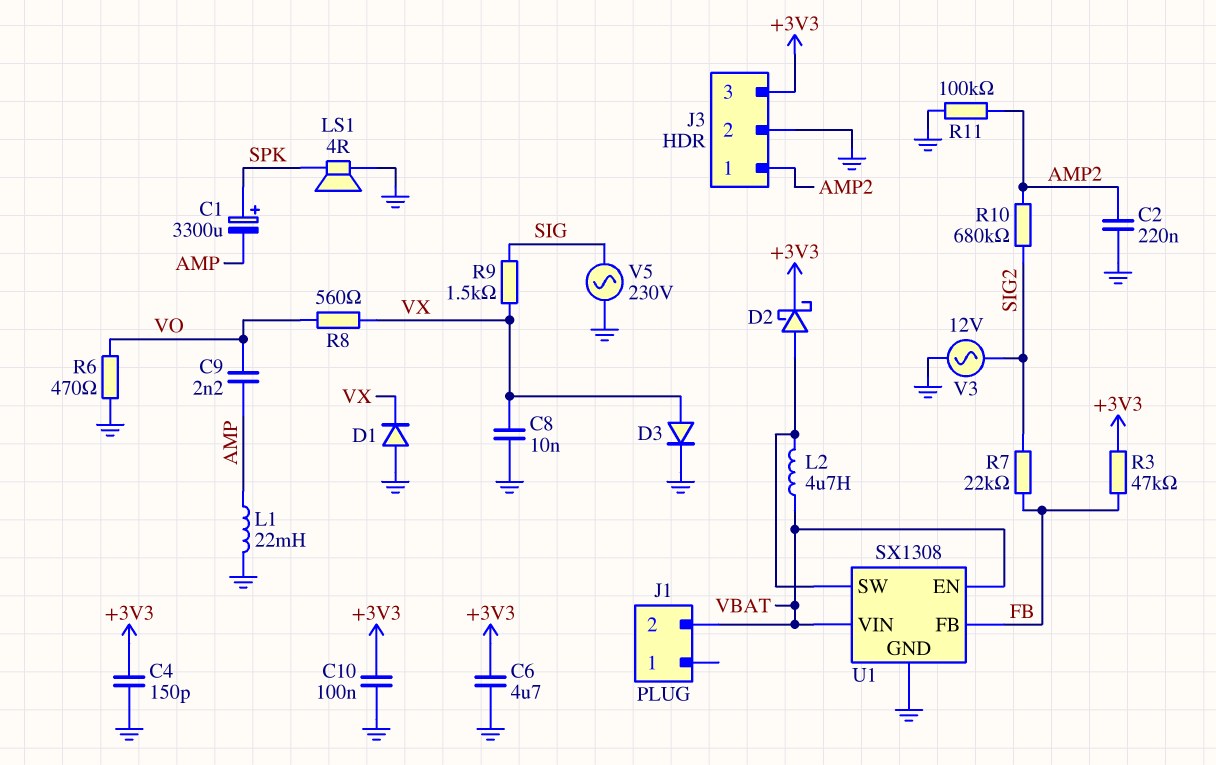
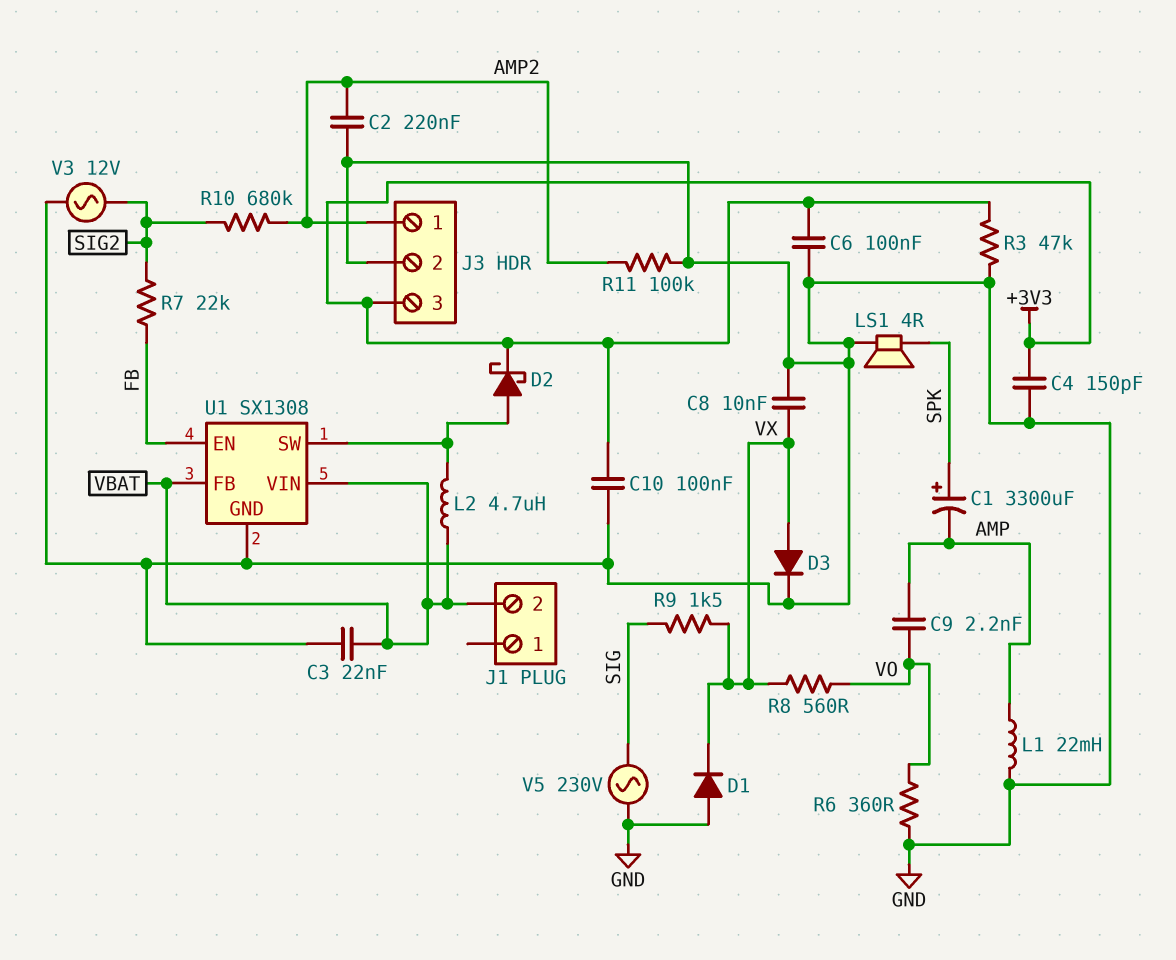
C3: none -> 22nF (GND, VBAT)
C6: 4.7uF (+3V3, GND) -> 100nF (+3V3, GND)
R3: 47k (+3V3, FB) -> 47k (+3V3, GND)
R6: 470 (GND, VO) -> 360 (GND, VO)
U1 pin EN: VBAT -> FB
U1 pin FB: FB -> VBAT

